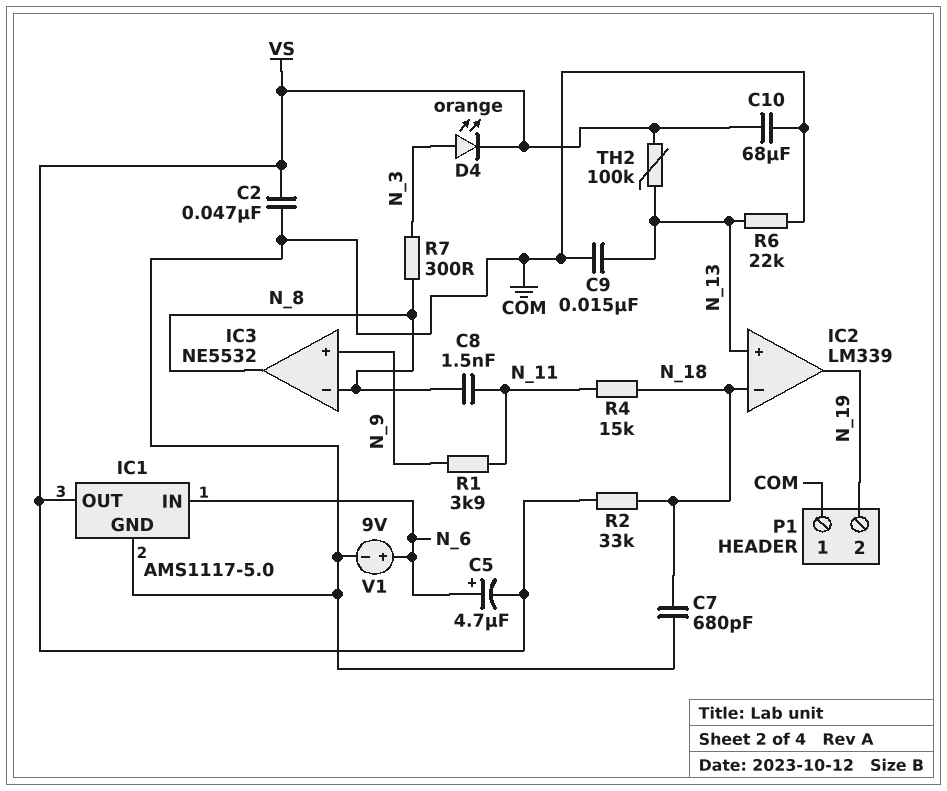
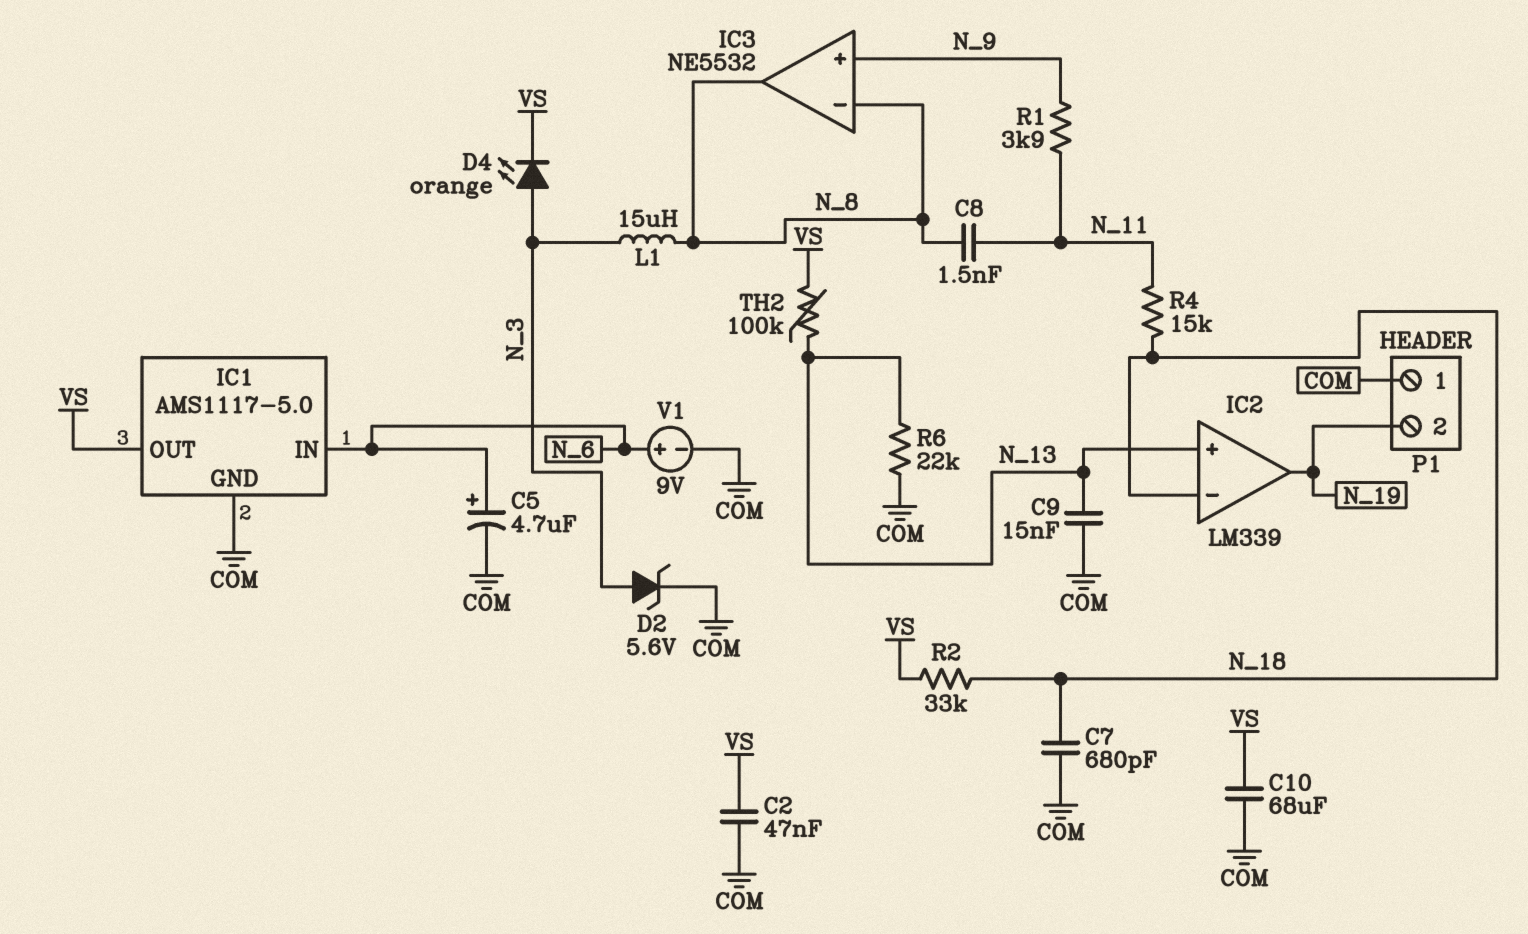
C5: 4.7uF (plus N_6, minus VS) -> 4.7uF (plus N_6, minus COM)
D2: none -> zener 5.6V (A N_3, K COM)
L1: none -> 15uH (N_3, N_8)
R7: 300 (N_3, N_8) -> none

